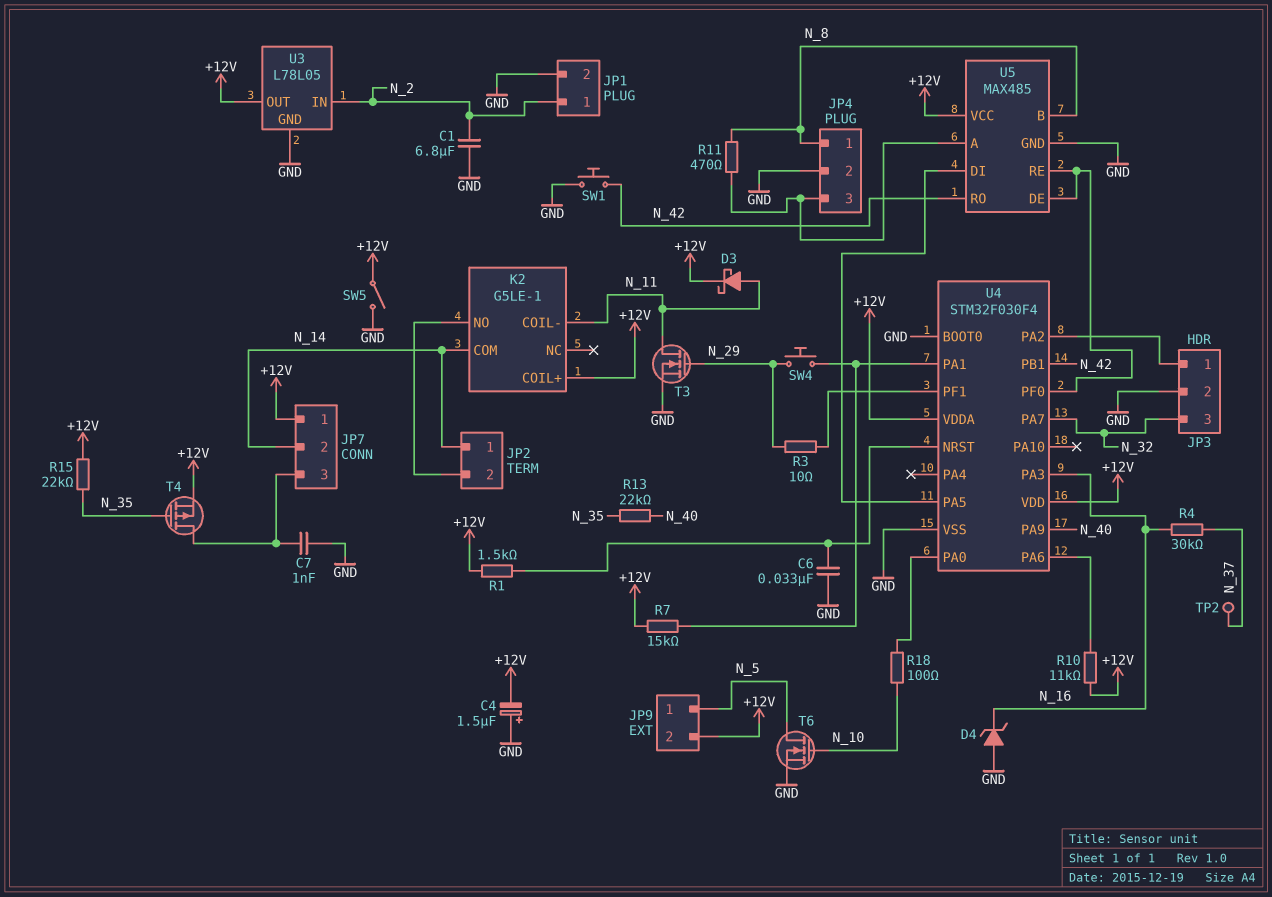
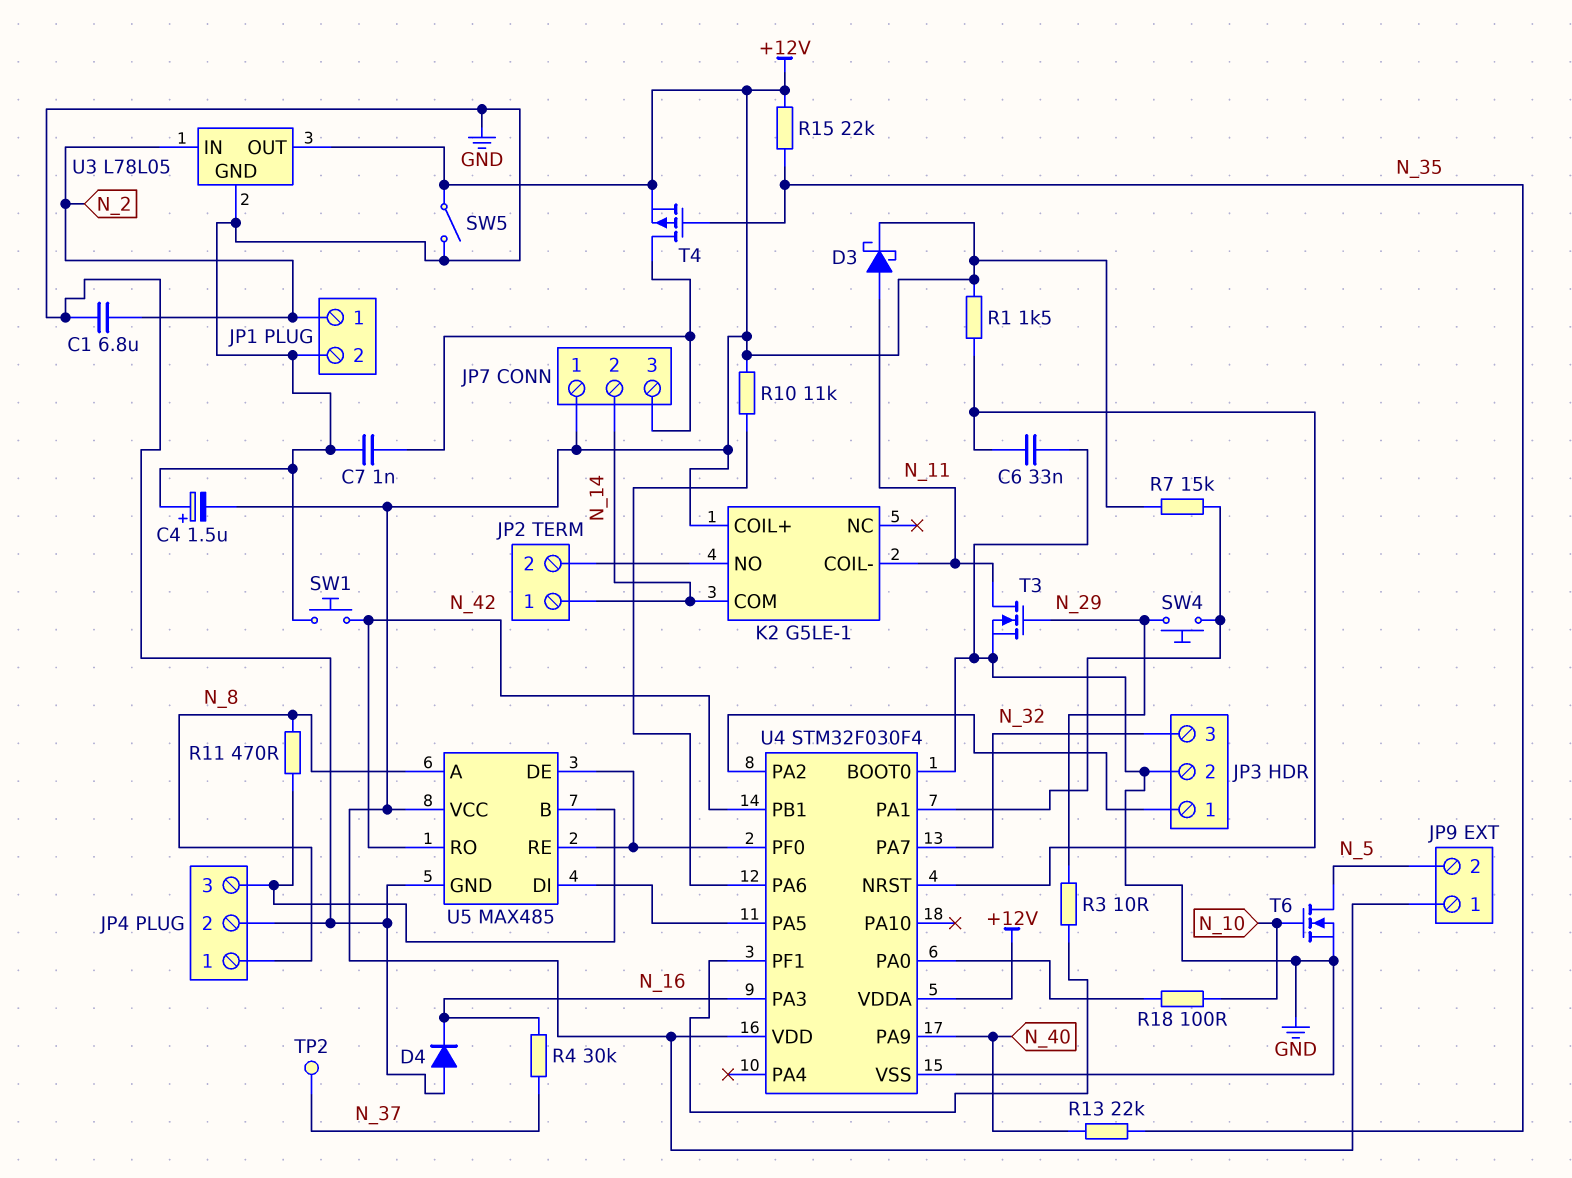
D4: zener (A GND, K N_16) -> diode (A GND, K N_16)
JP9 pin 1: N_5 -> +12V
JP9 pin 2: +12V -> N_5
U5 pin A: JP4/3 -> N_8
U5 pin B: N_8 -> JP4/3

